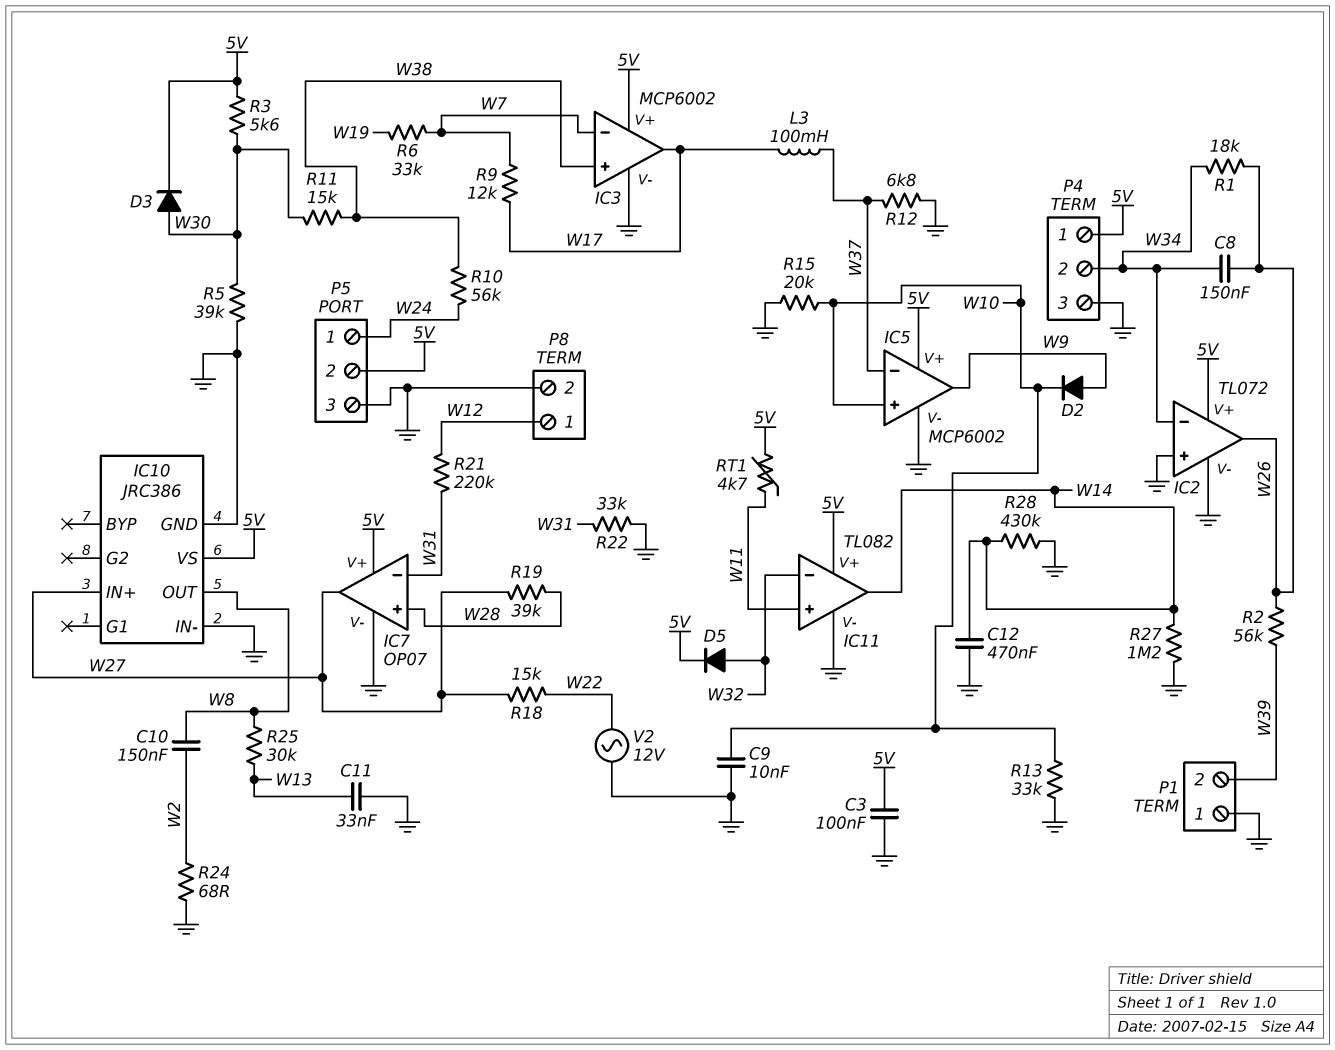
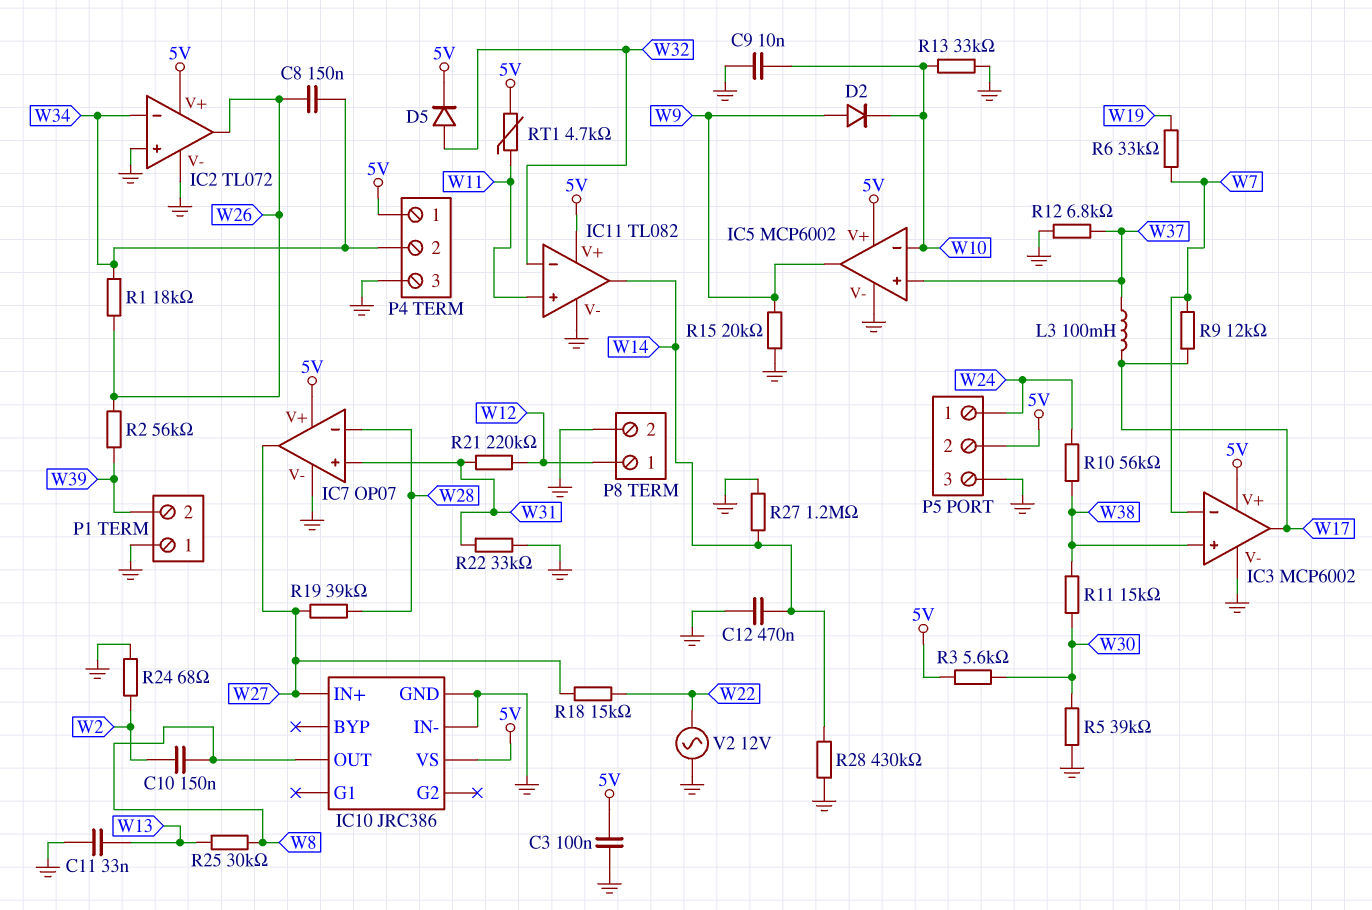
D3: diode (A W30, K 5V) -> none
IC5 pin in+: W10 -> W37
IC5 pin in-: W37 -> W10
IC7 pin in+: W28 -> W31
IC7 pin in-: W31 -> W28
R15: 20k (GND, W10) -> 20k (GND, W9)

